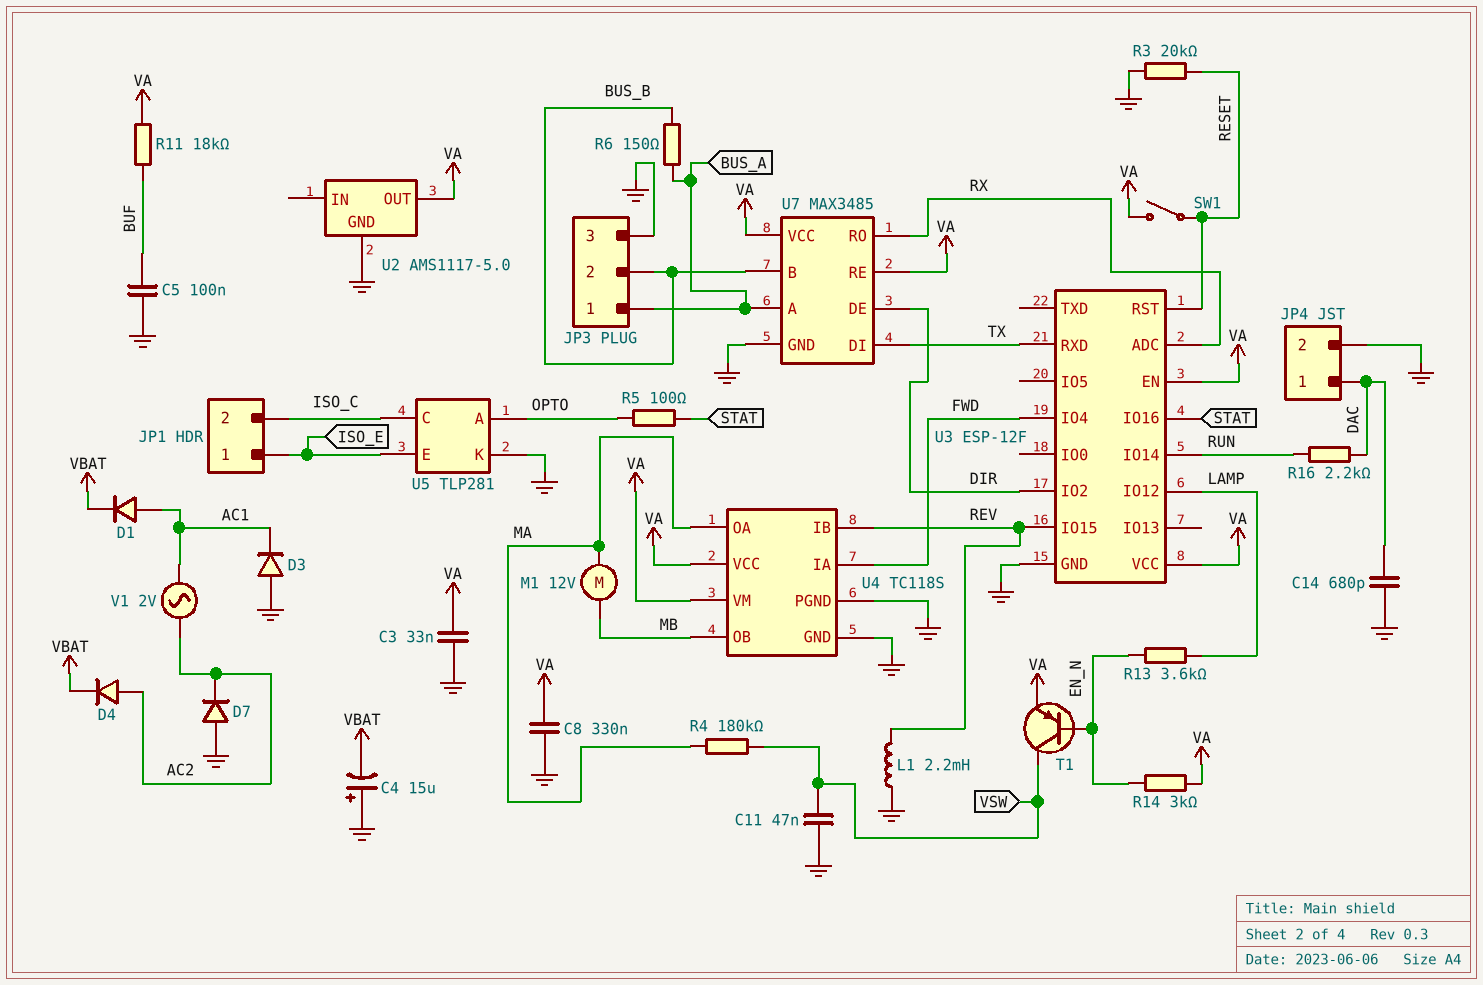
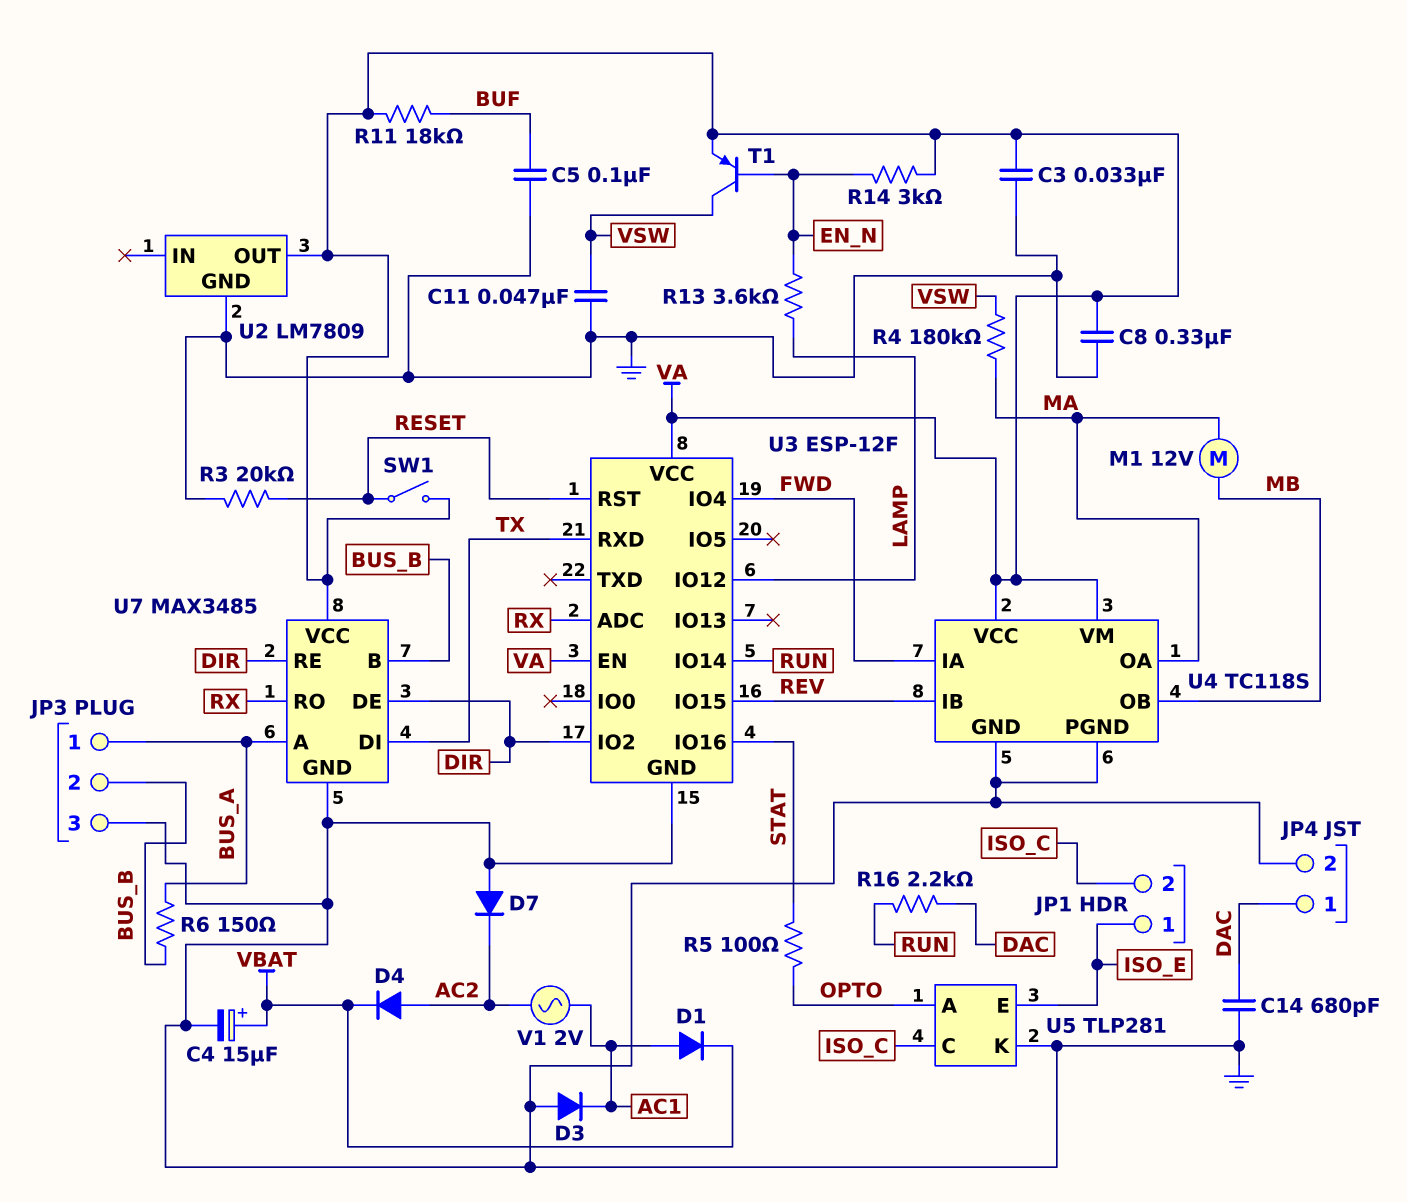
C4: 15uF (plus GND, minus VBAT) -> 15uF (plus VBAT, minus GND)
L1: 2.2mH (GND, REV) -> none
U2: AMS1117-5.0 -> LM7809
U7 pin RE: VA -> DIR

